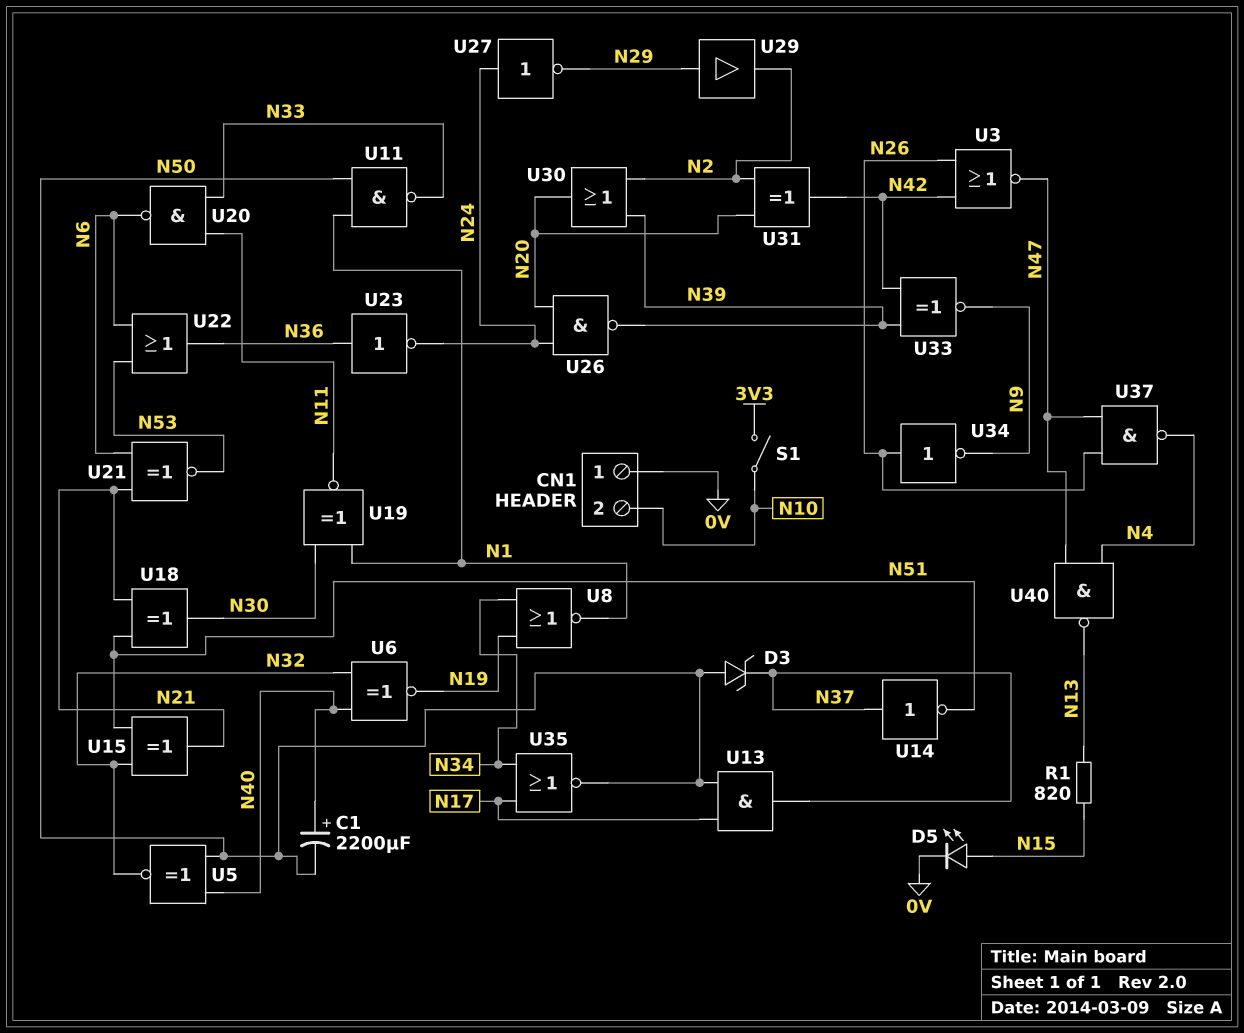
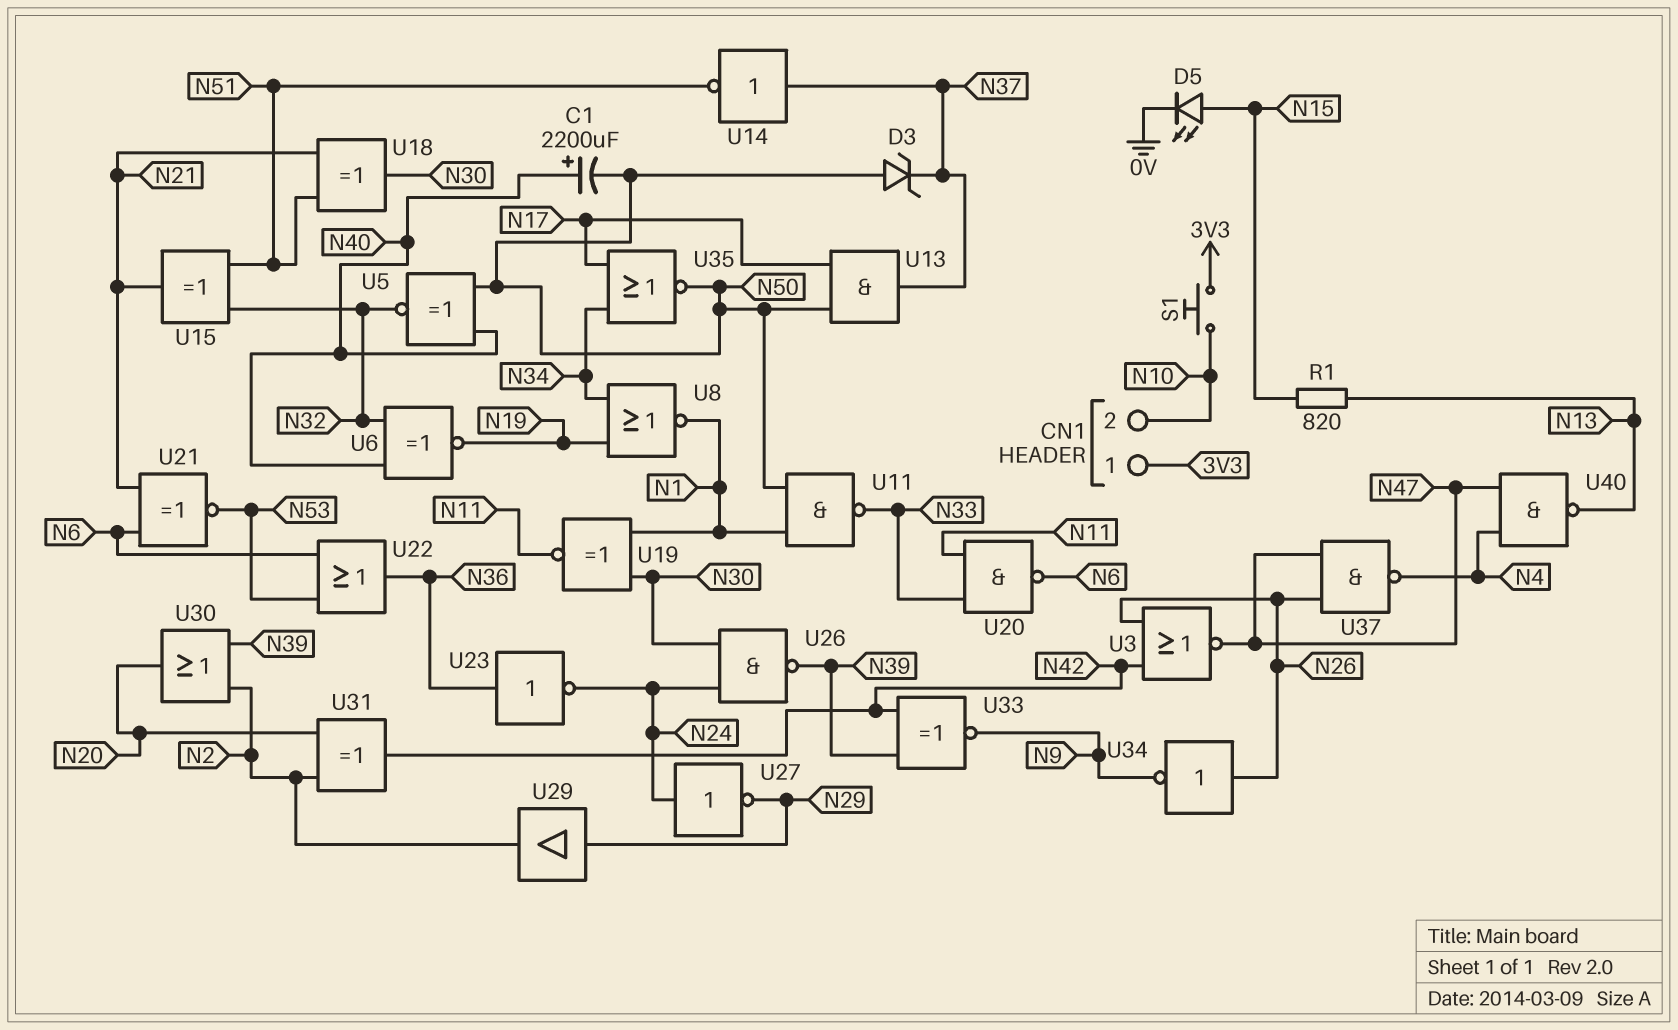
CN1 pin 1: 0V -> 3V3
S1: switch (3V3, N10) -> button (3V3, N10)
U26: NAND (in N20, in N24, out N39) -> NAND (in N24, in N30, out N39)

